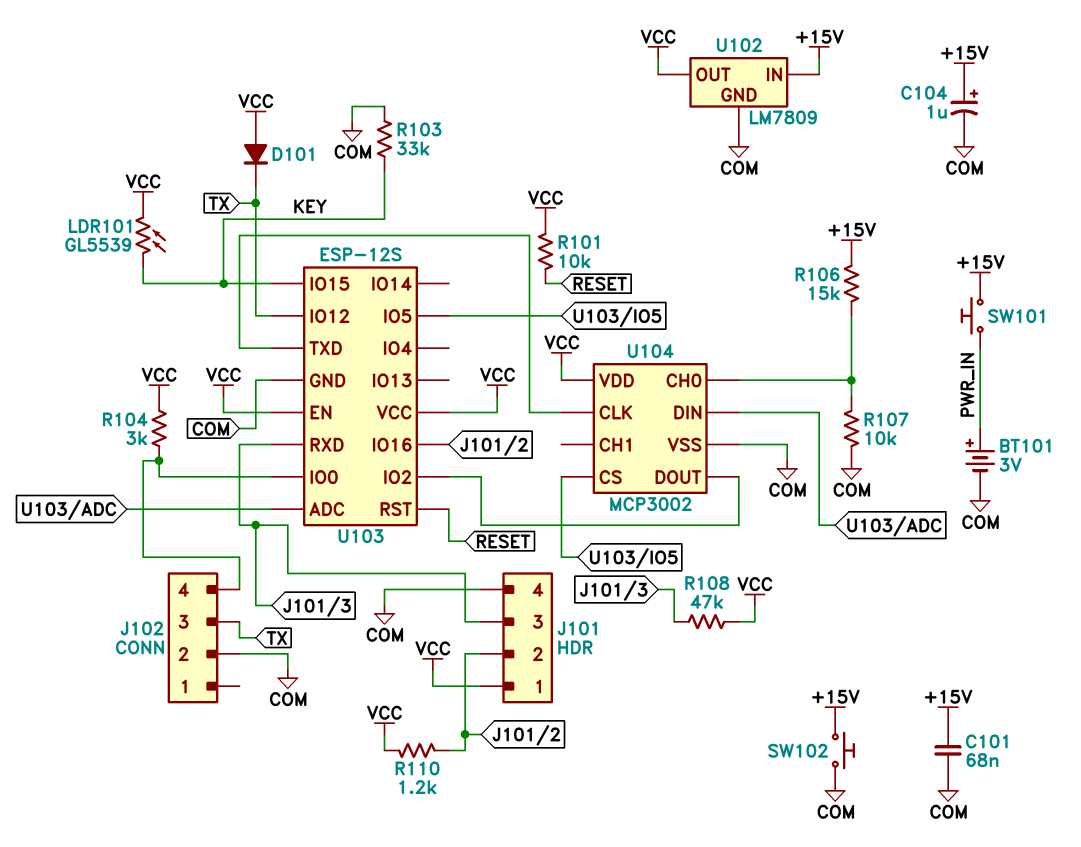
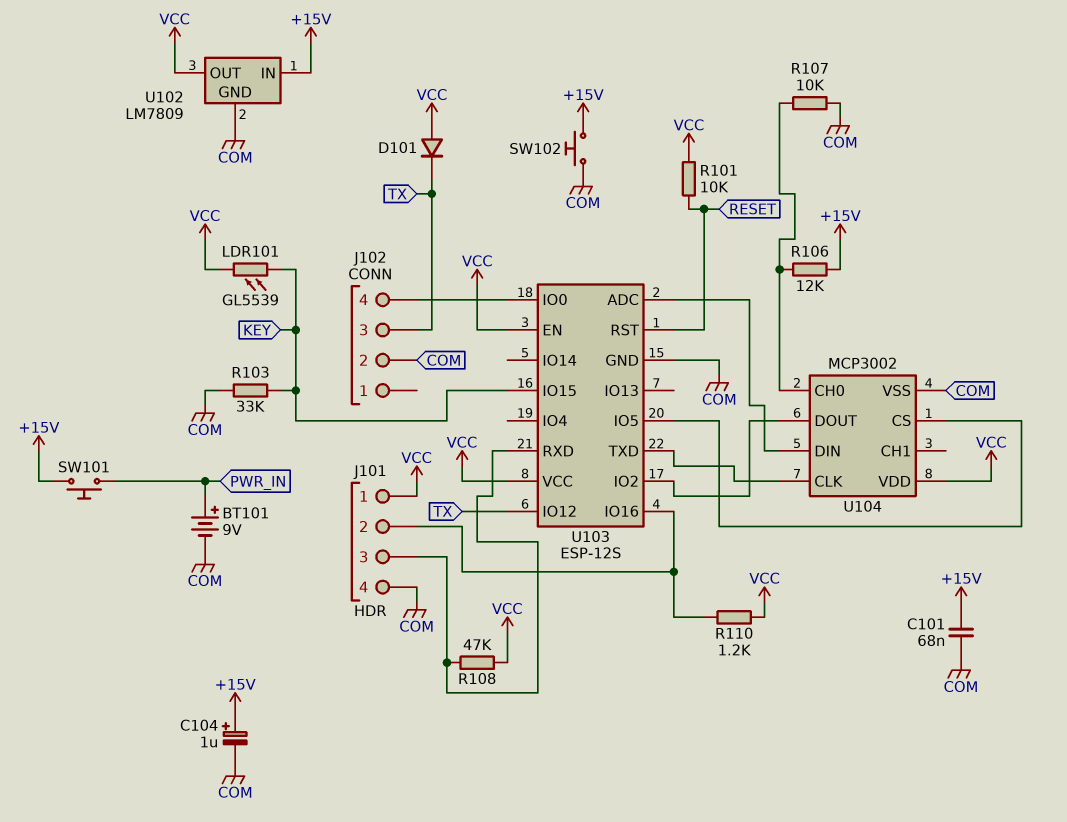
BT101: 3V (plus PWR_IN, minus COM) -> 9V (plus PWR_IN, minus COM)
R104: 3k (J102/4, VCC) -> none
R106: 15k (+15V, U104/CH0) -> 12k (+15V, U104/CH0)

